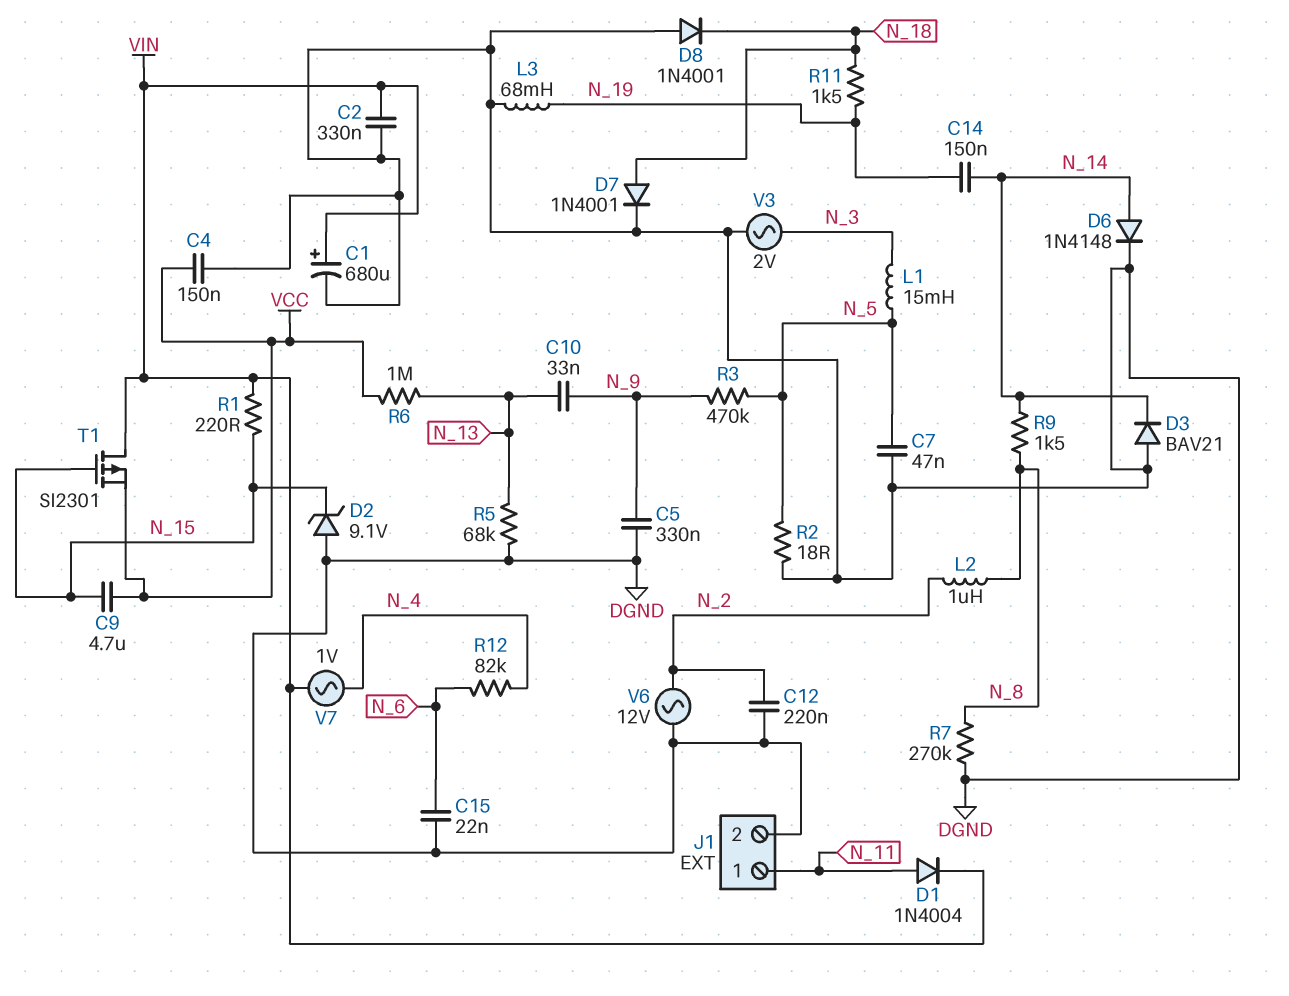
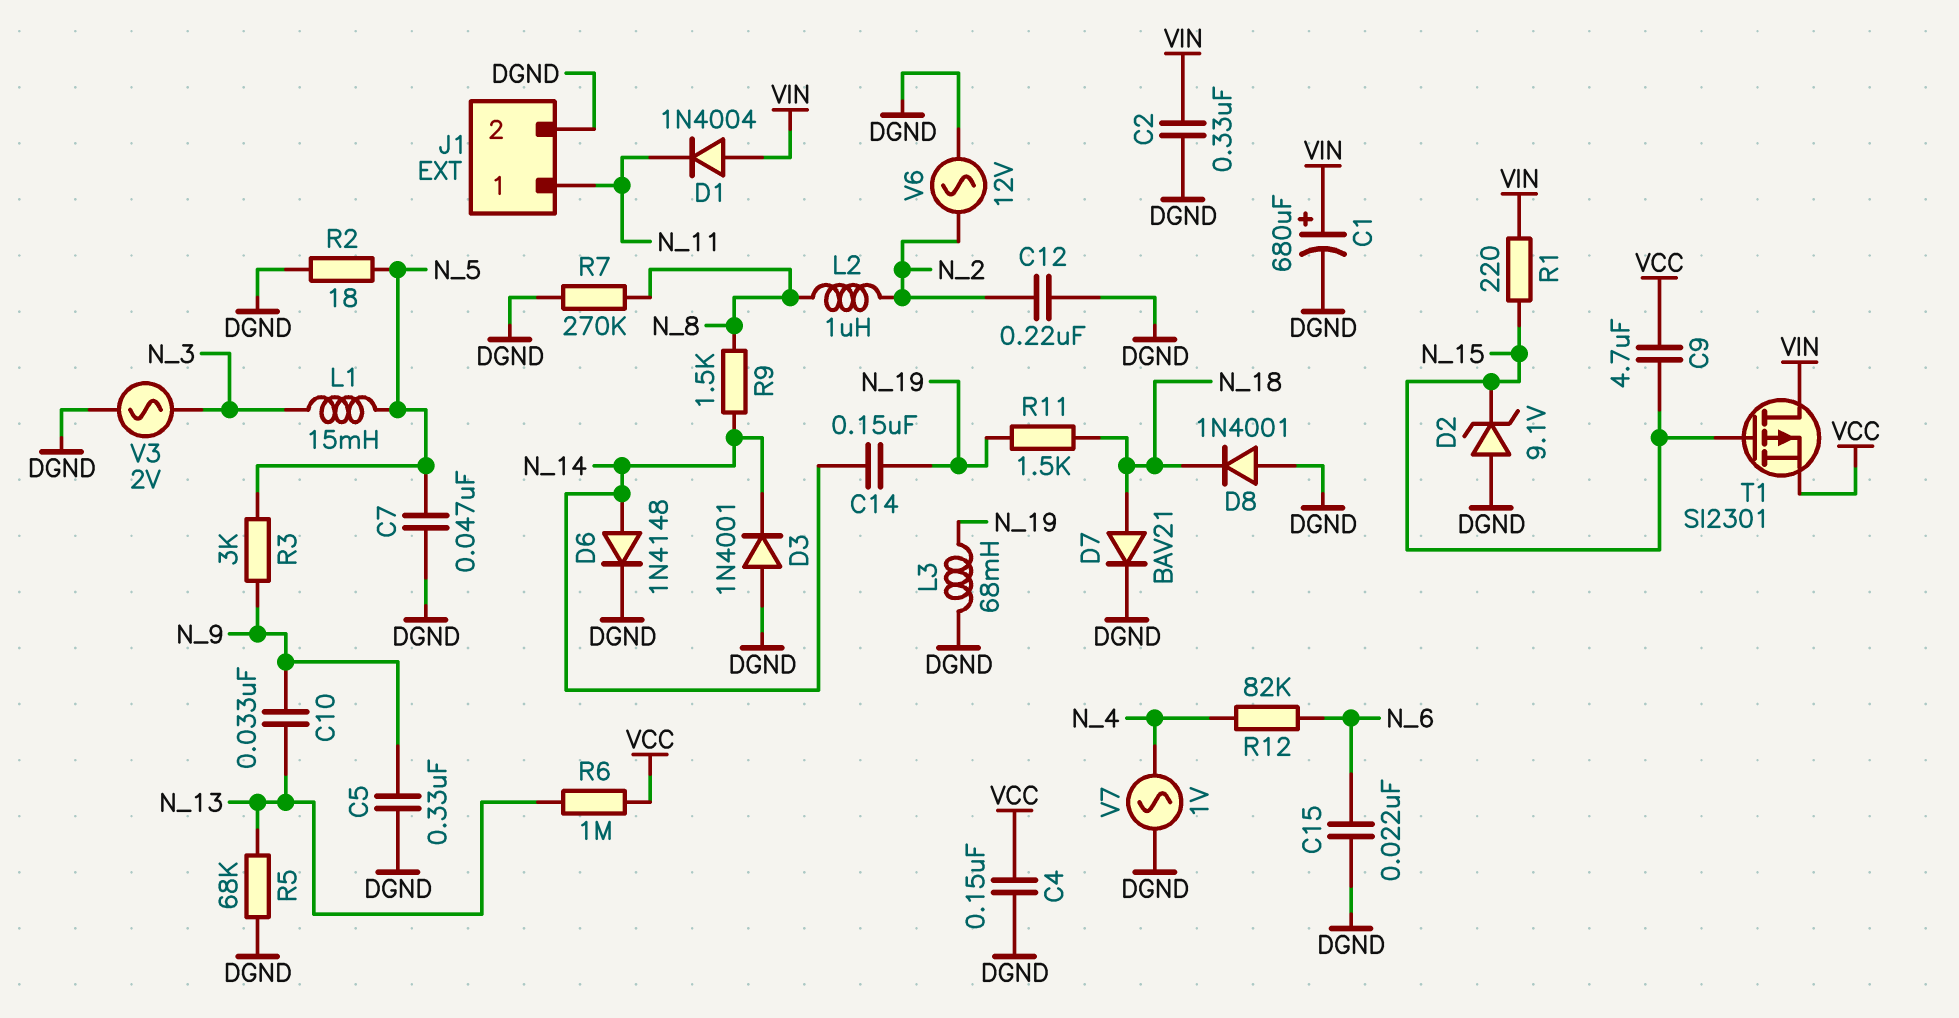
D1: diode 1N4004 (A N_11, K VIN) -> diode 1N4004 (A VIN, K N_11)
D3: diode BAV21 (A DGND, K N_14) -> diode 1N4001 (A DGND, K N_14)
D7: diode 1N4001 (A N_18, K DGND) -> diode BAV21 (A N_18, K DGND)
R3: 470k (N_5, N_9) -> 3k (N_5, N_9)
V7: AC 1V (N_4, VIN) -> AC 1V (DGND, N_4)

